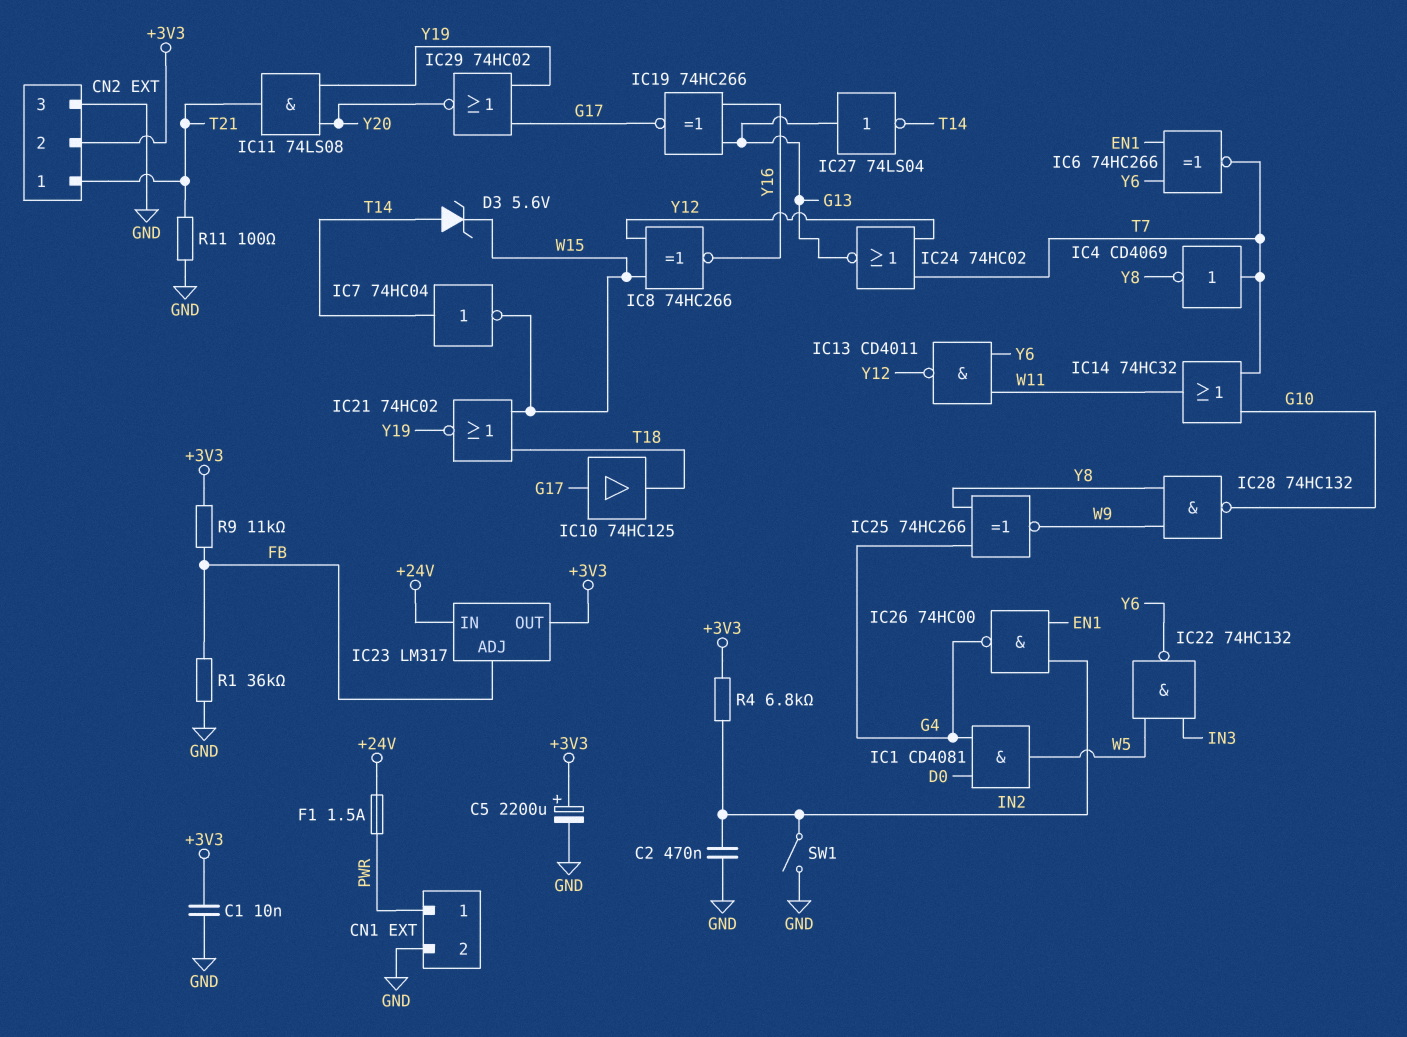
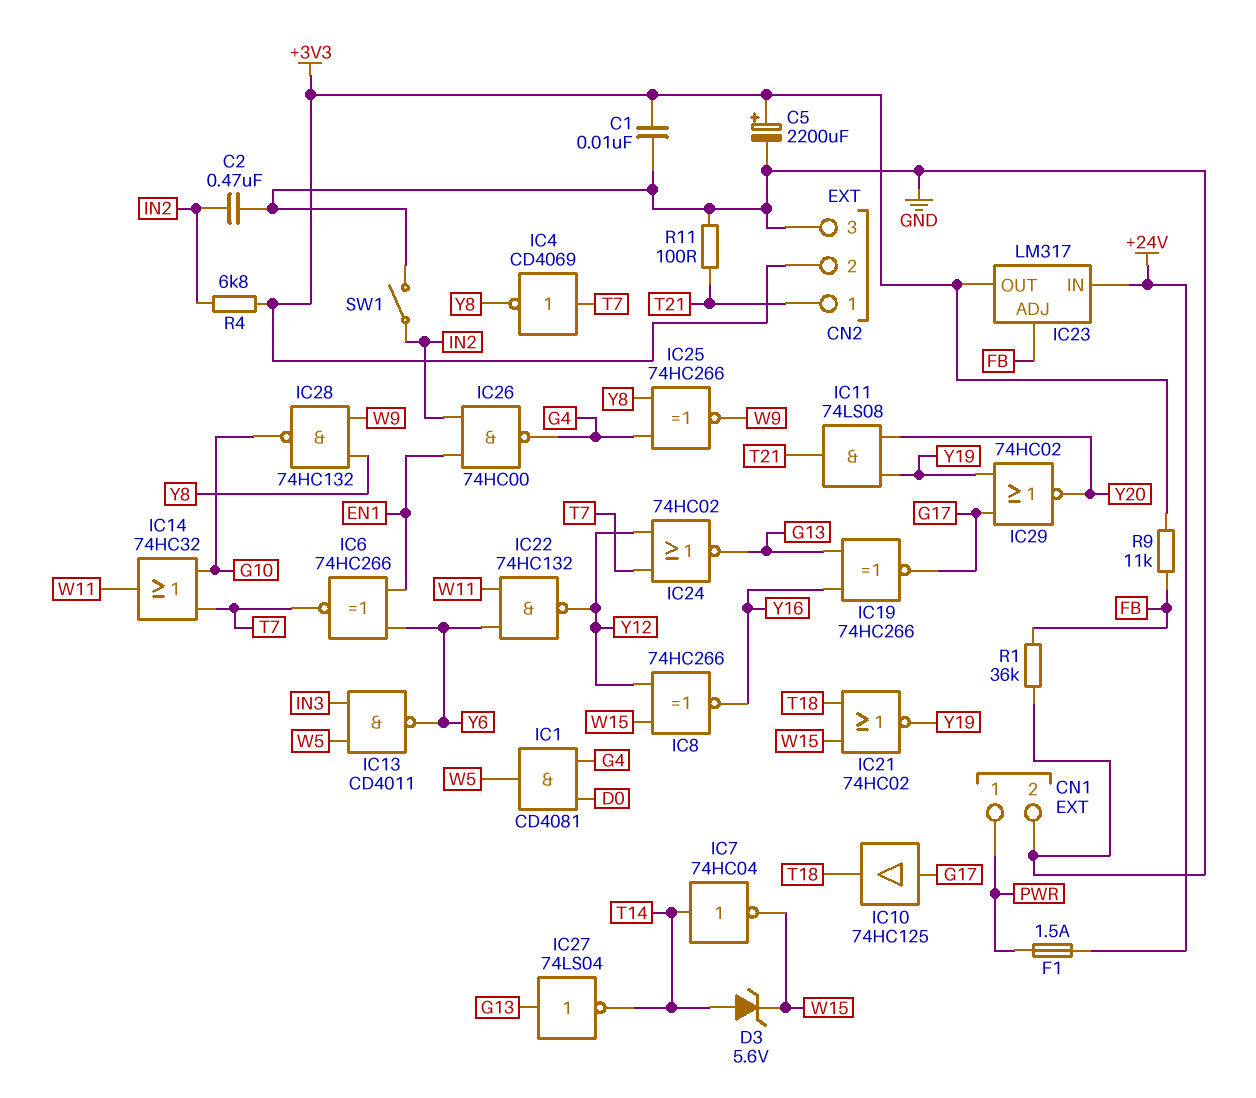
IC13: NAND CD4011 (in W11, in Y6, out Y12) -> NAND CD4011 (in IN3, in W5, out Y6)
IC22: NAND 74HC132 (in IN3, in W5, out Y6) -> NAND 74HC132 (in W11, in Y6, out Y12)

